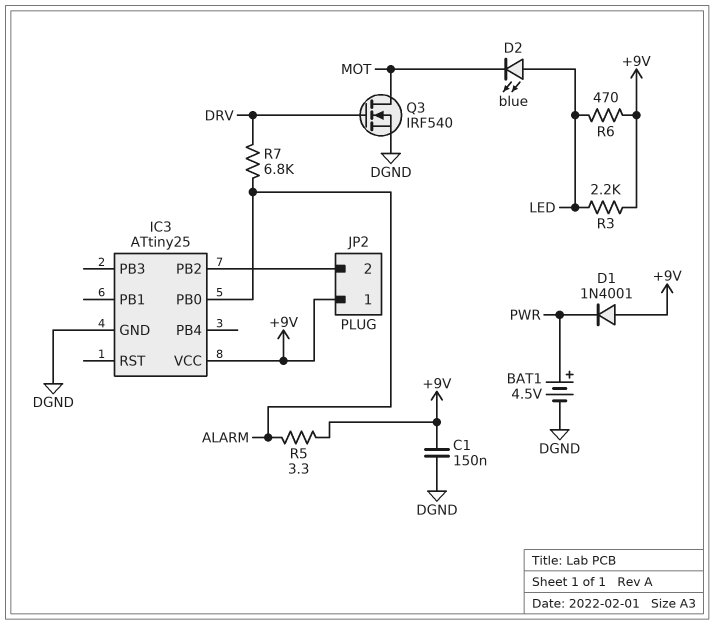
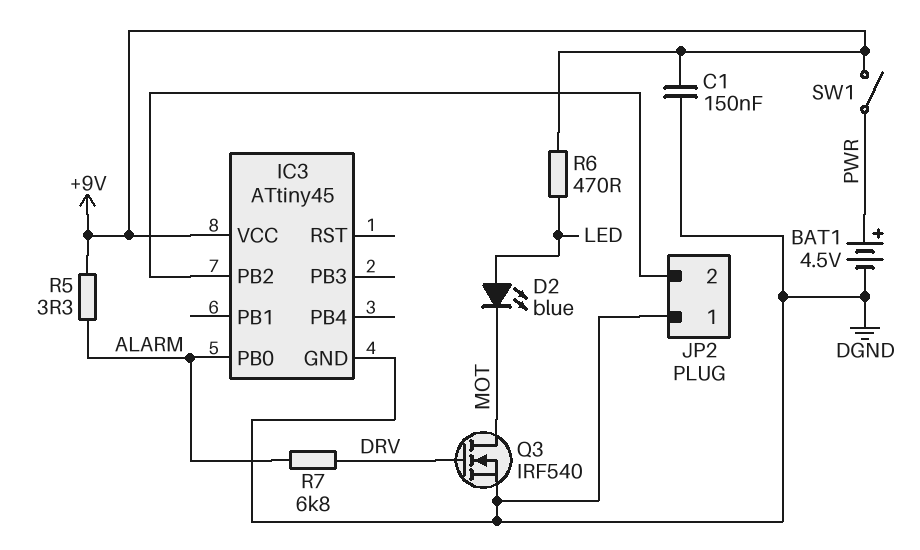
D1: diode 1N4001 (A +9V, K PWR) -> none
IC3: ATtiny25 -> ATtiny45
JP2 pin 1: +9V -> DGND
R3: 2.2k (+9V, LED) -> none
SW1: none -> switch (+9V, PWR)

